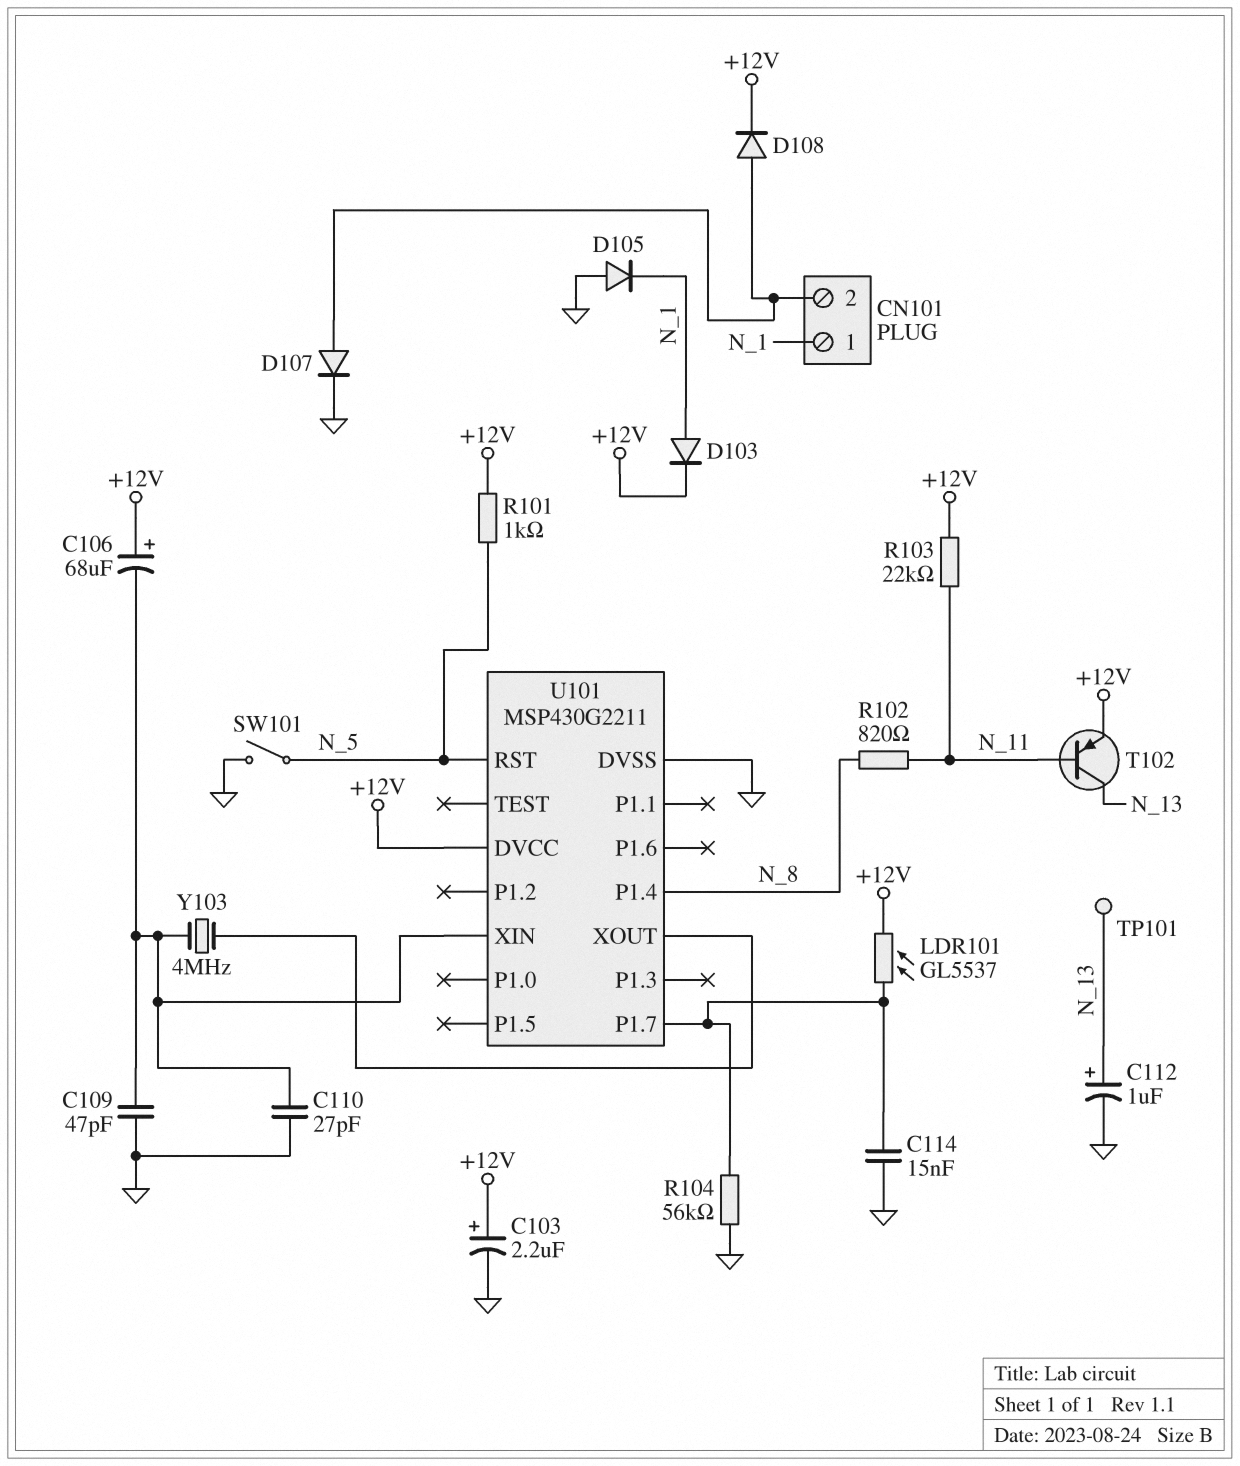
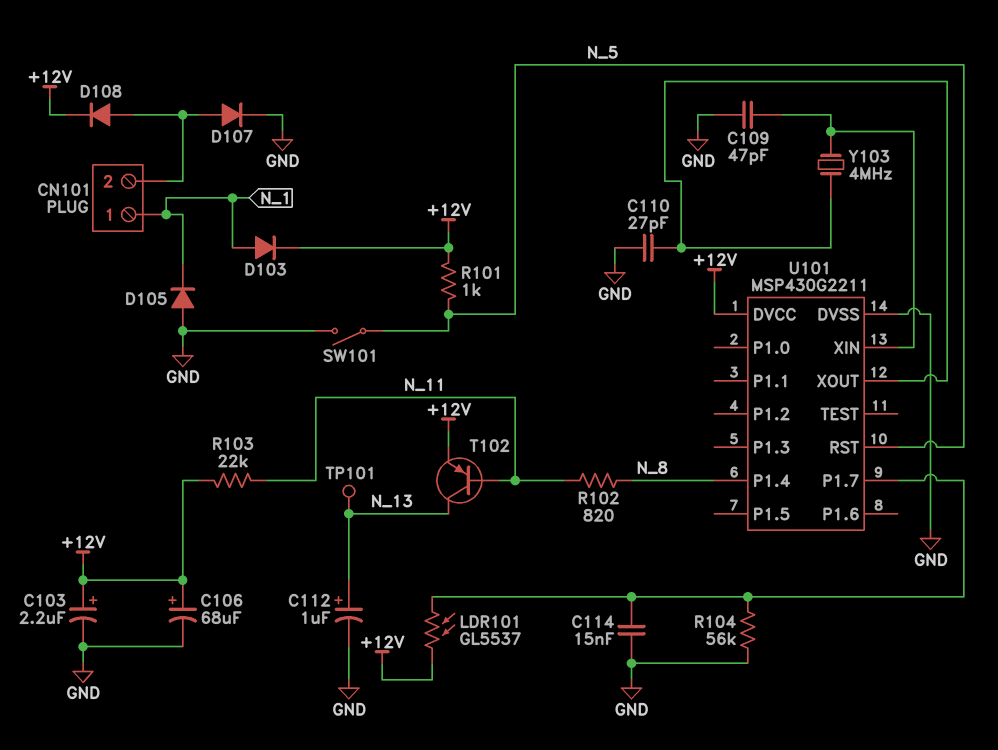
C106: 68uF (plus +12V, minus U101/XIN) -> 68uF (plus +12V, minus GND)
C110: 27pF (GND, U101/XIN) -> 27pF (GND, U101/XOUT)

